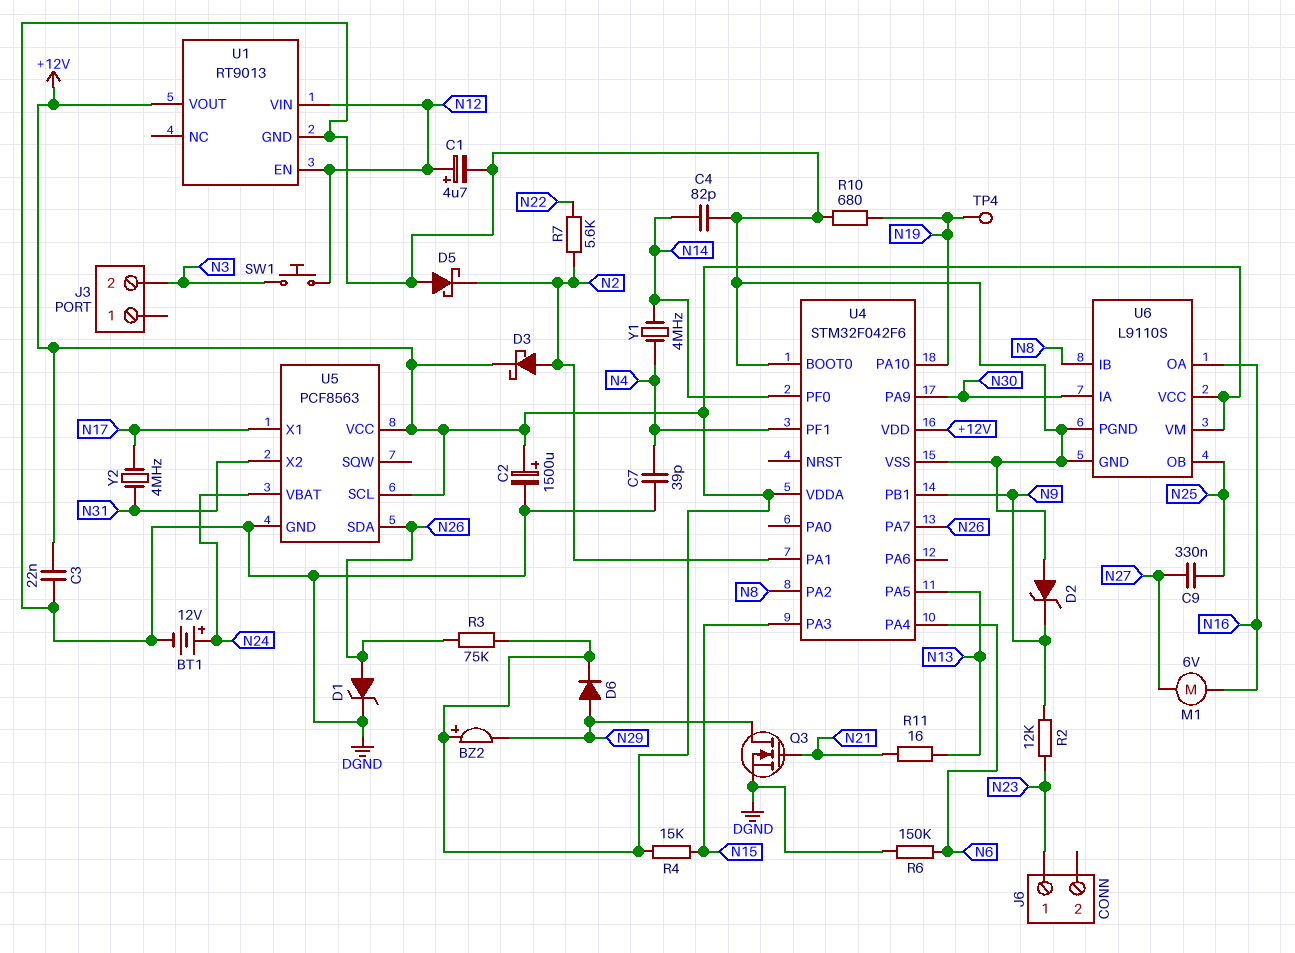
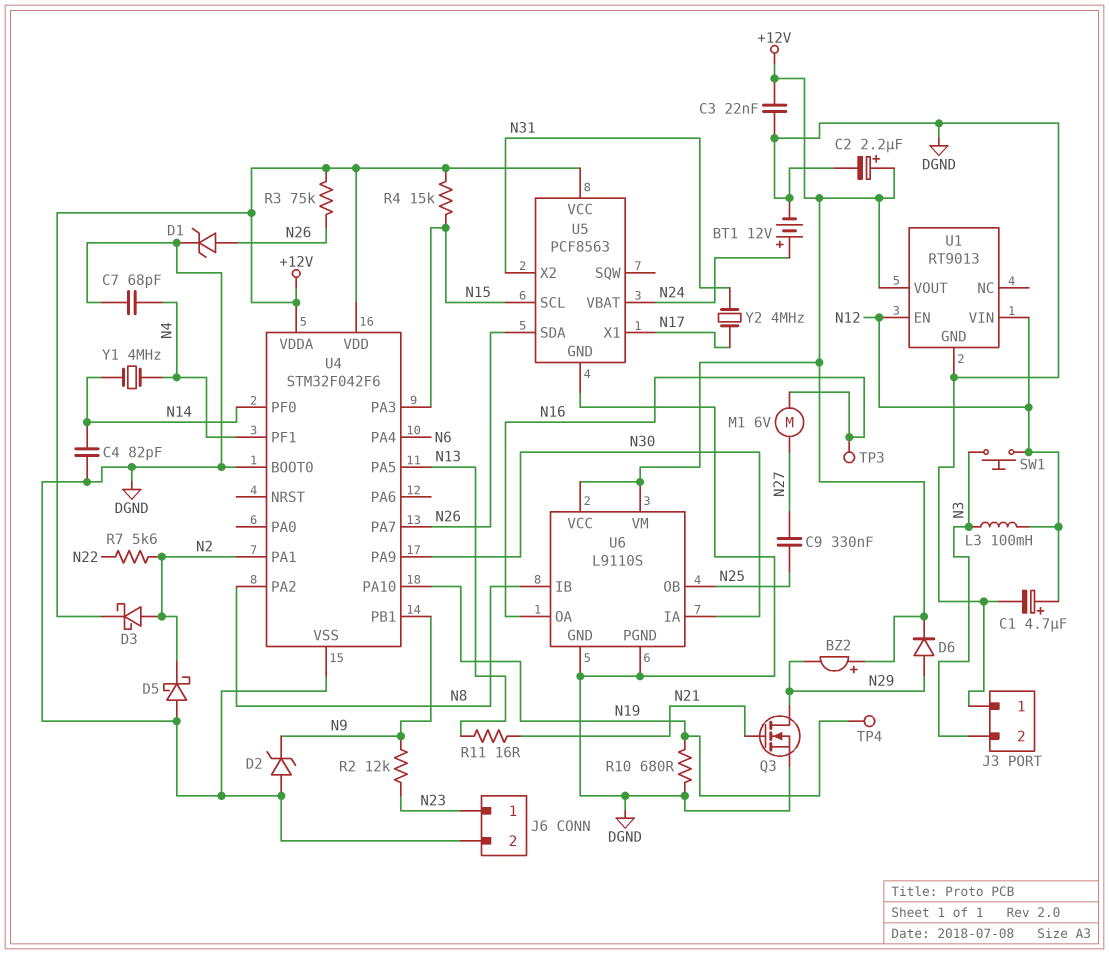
C2: 1500uF (plus +12V, minus DGND) -> 2.2uF (plus +12V, minus DGND)
C7: 39pF (DGND, N4) -> 68pF (DGND, N4)
J3 pin 1: none -> DGND
J6 pin 2: none -> DGND
L3: none -> 100mH (N3, N12)
R6: 150k (DGND, N6) -> none
TP3: none -> test point (N16)
U5 pin SCL: +12V -> N15

